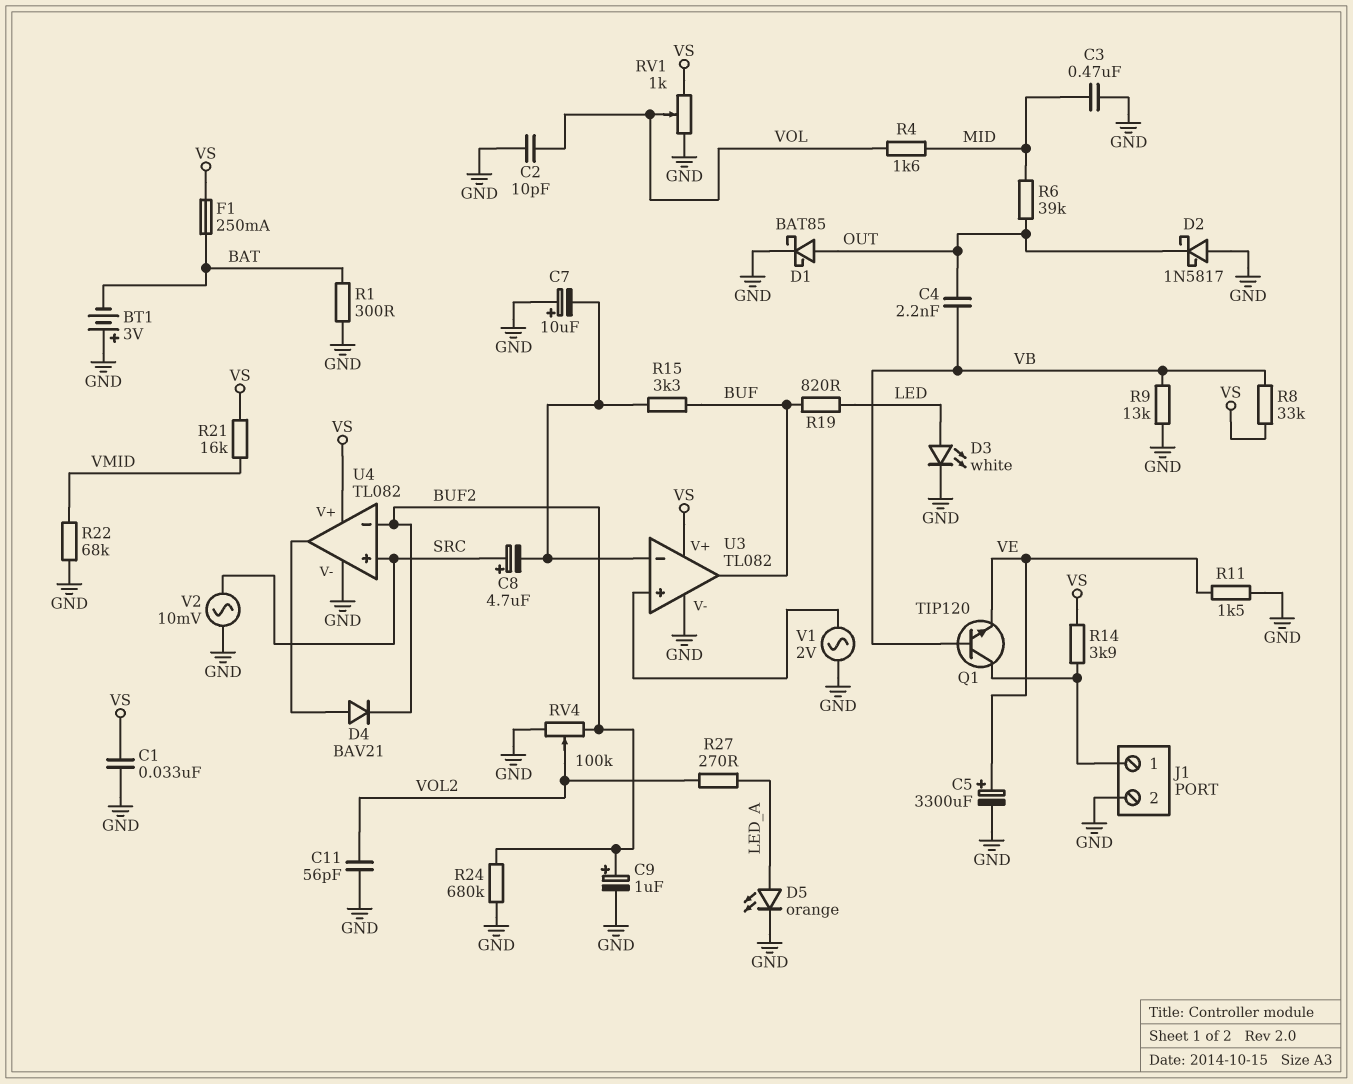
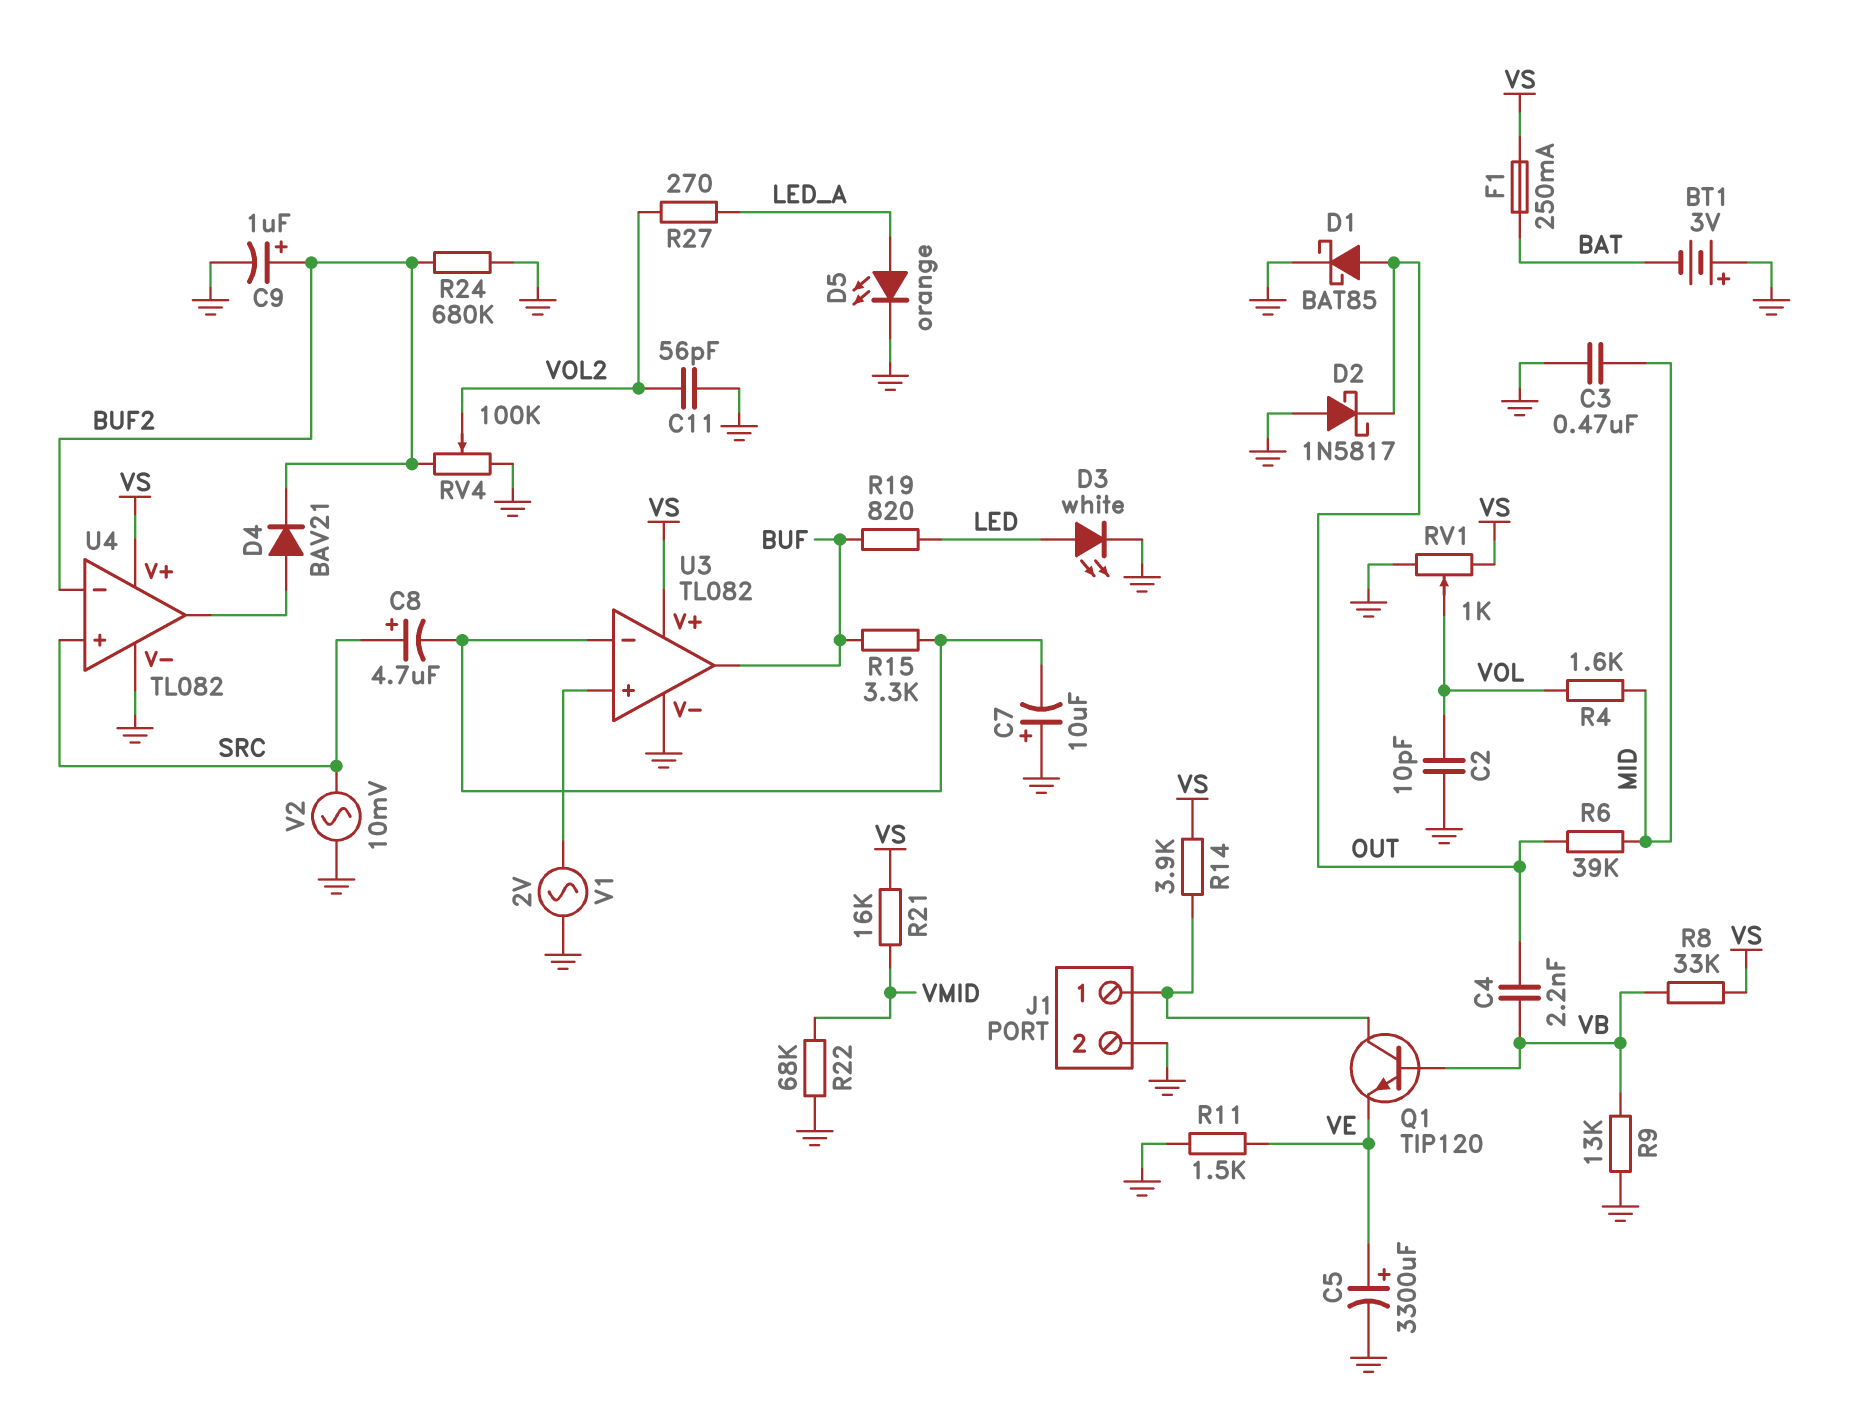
C1: 33nF (GND, VS) -> none
R1: 300 (BAT, GND) -> none

